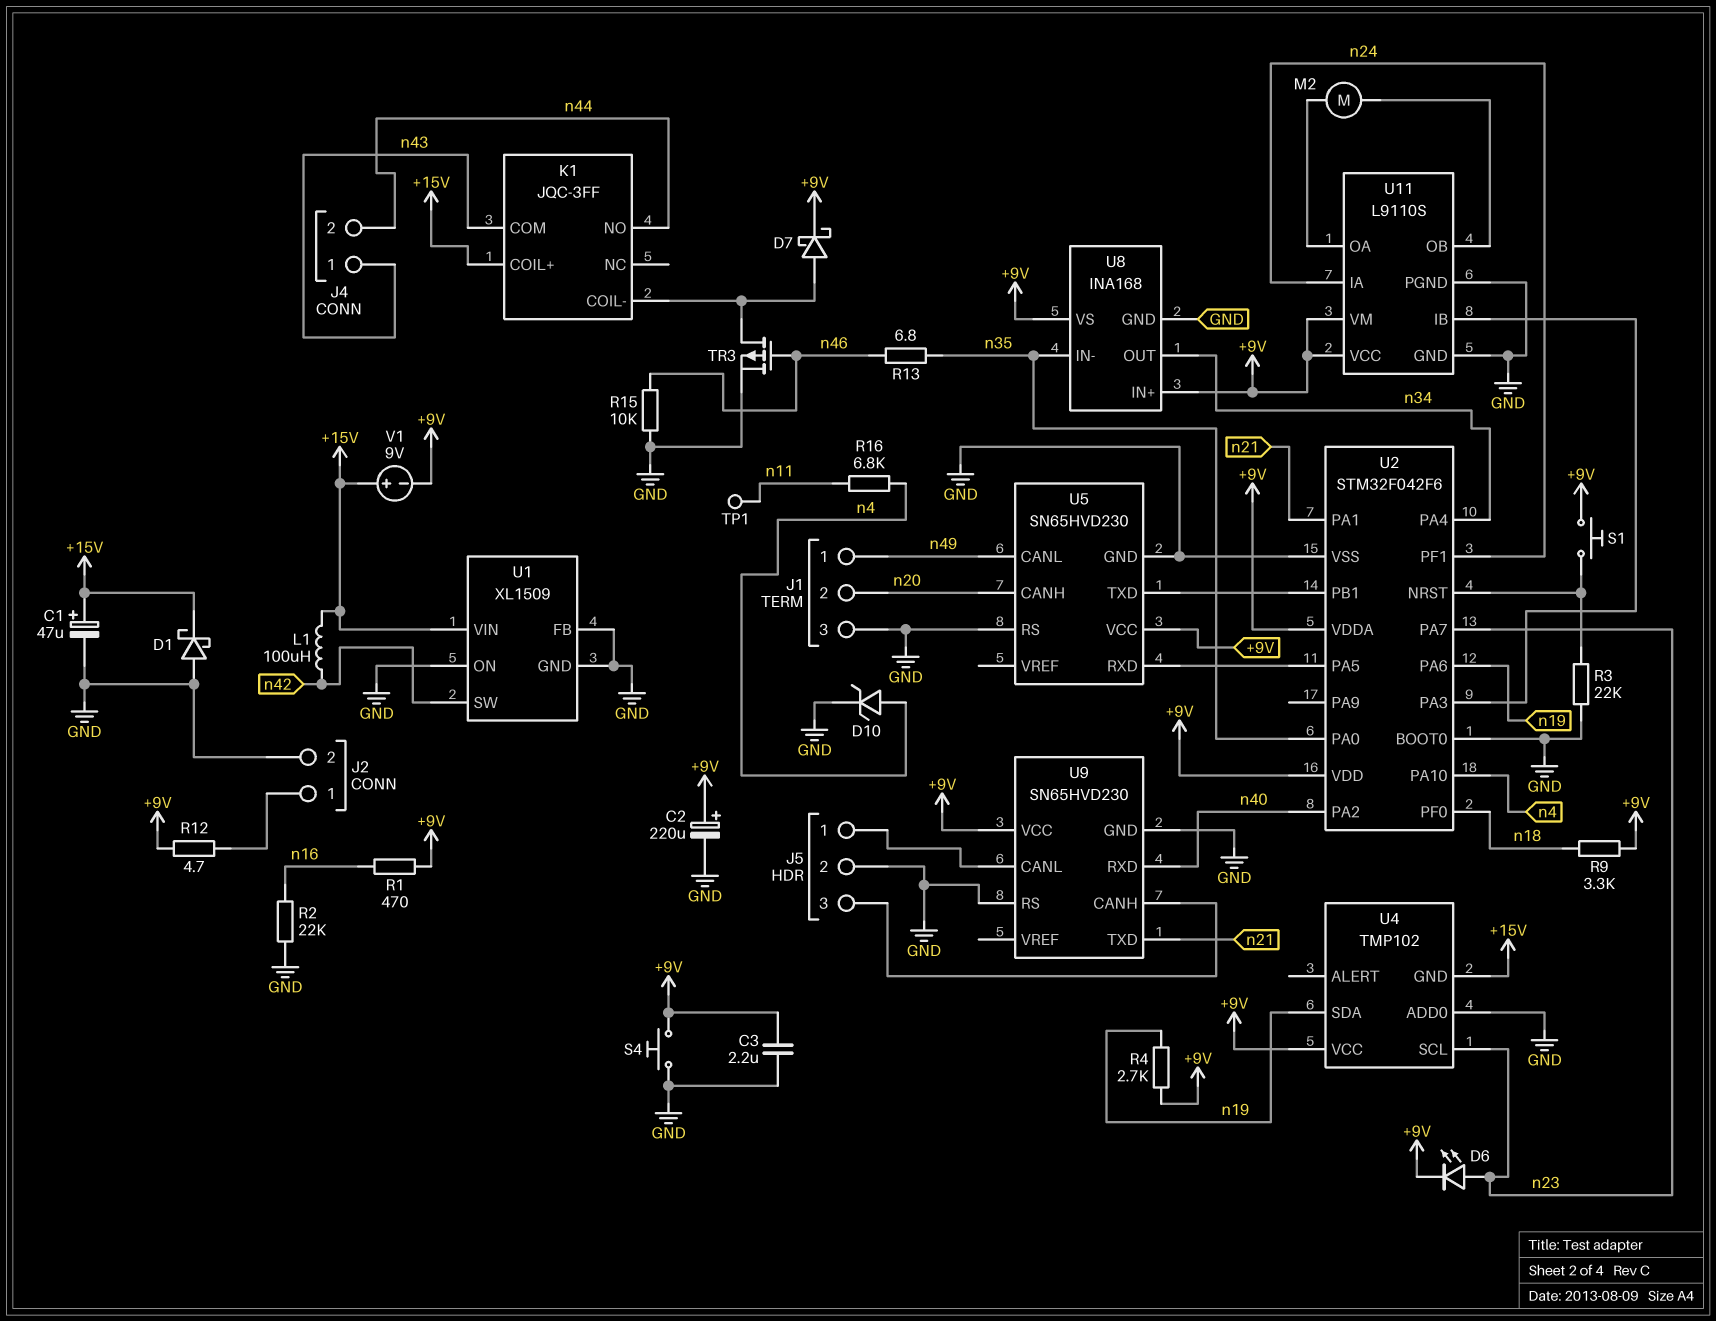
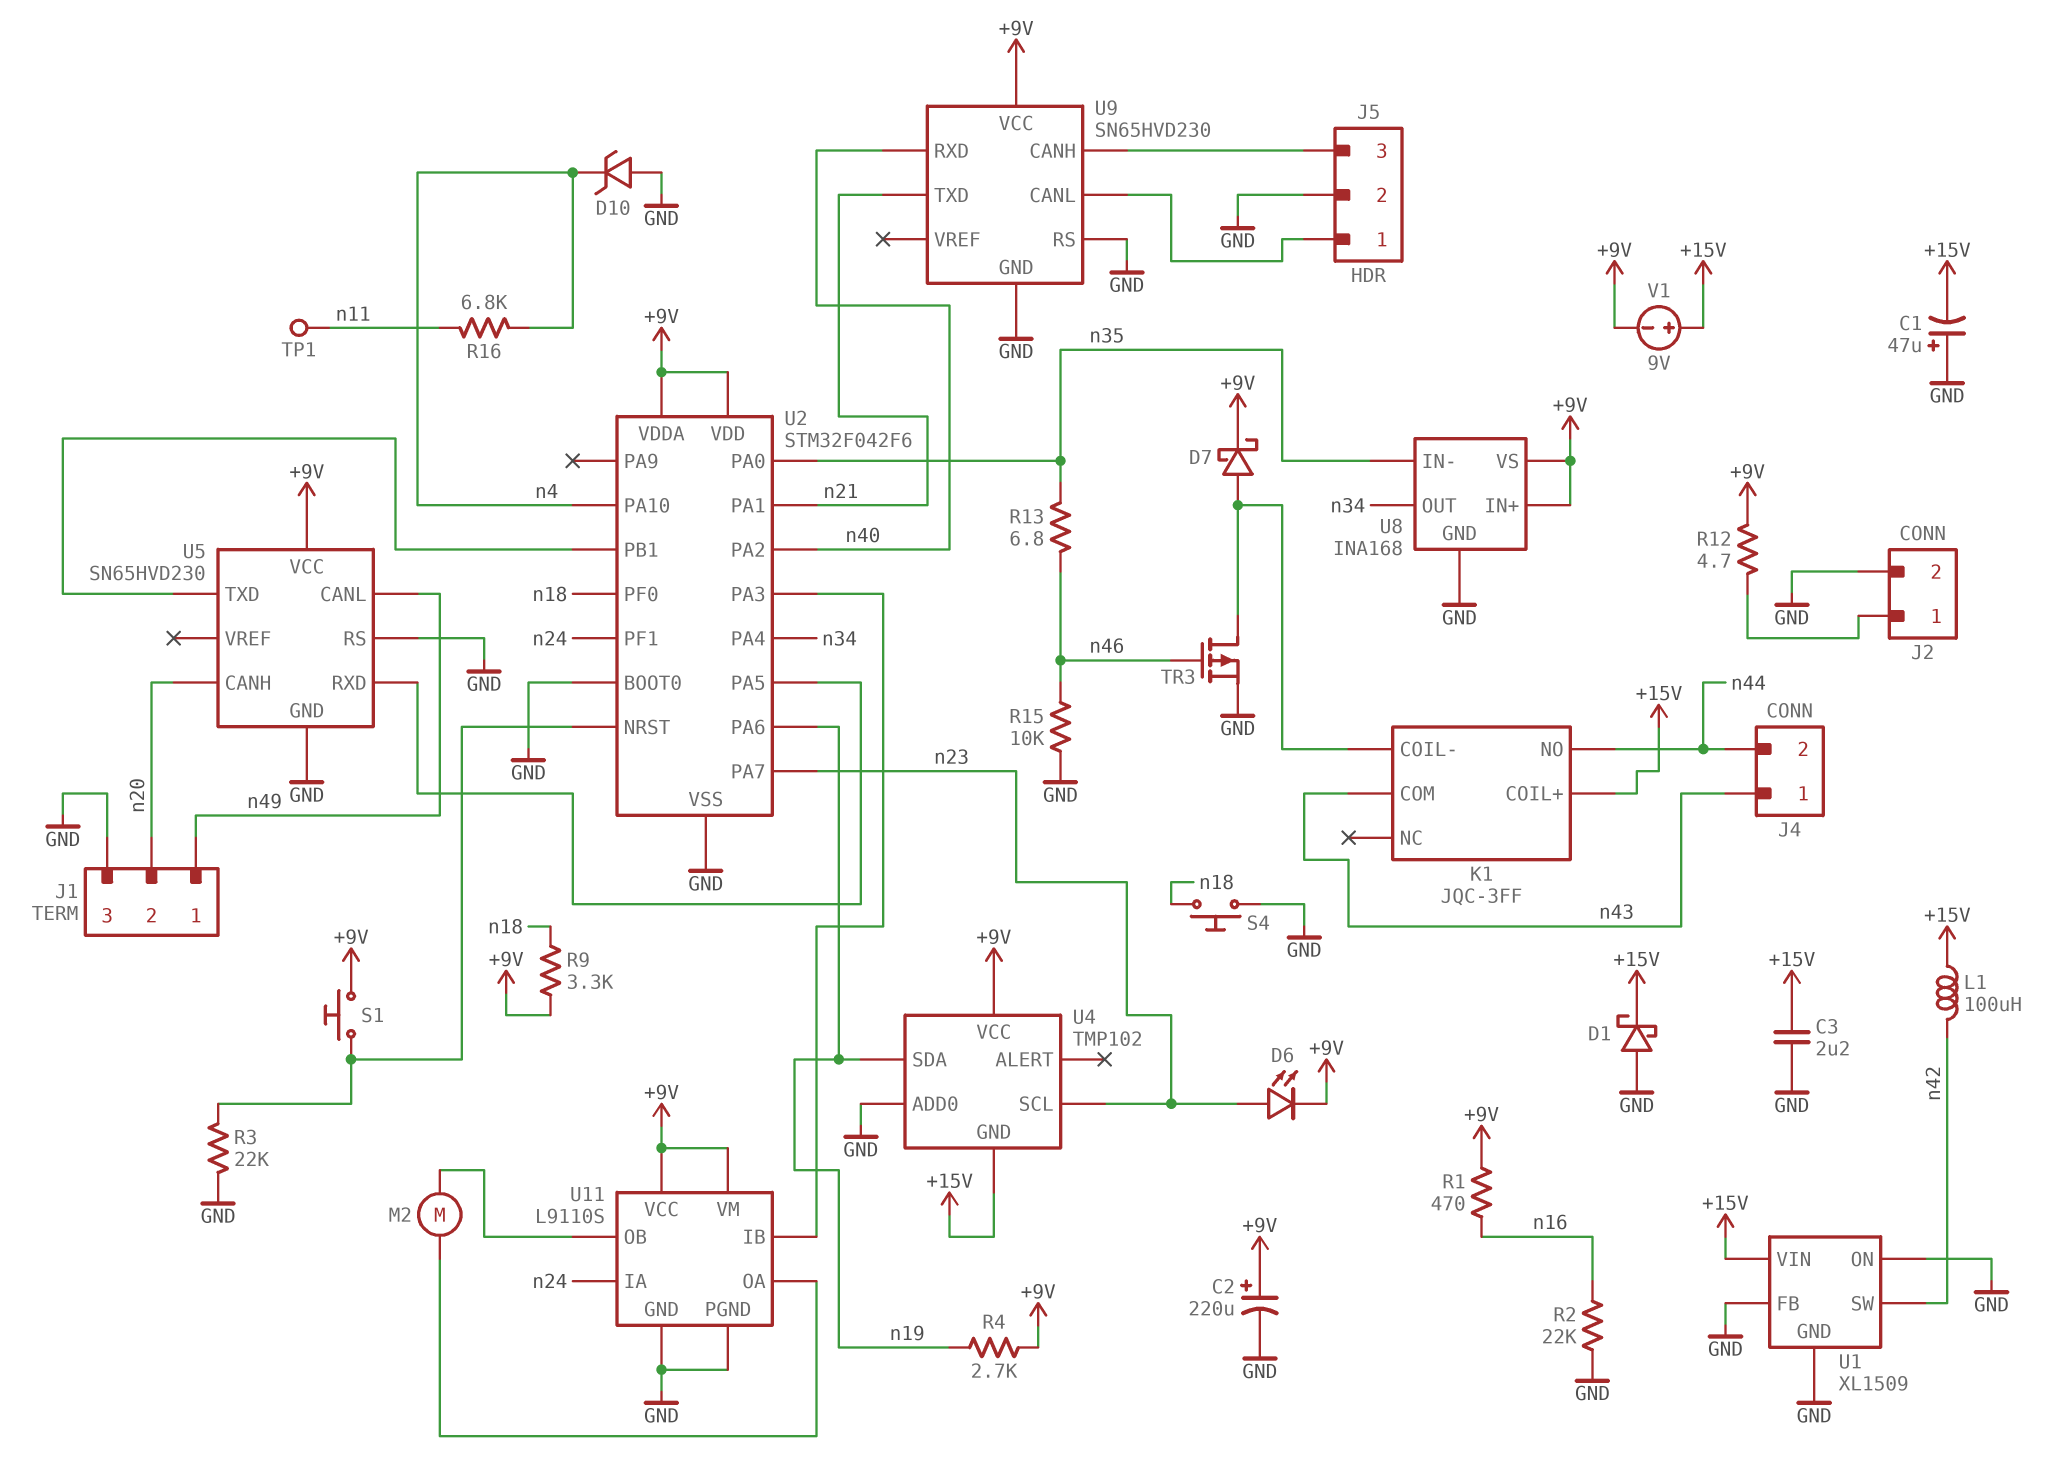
C1: 47uF (plus +15V, minus GND) -> 47uF (plus GND, minus +15V)
C3: 2.2uF (+9V, GND) -> 2.2uF (+15V, GND)
D10: zener (A n4, K GND) -> zener (A GND, K n4)
S4: button (+9V, GND) -> button (GND, n18)

